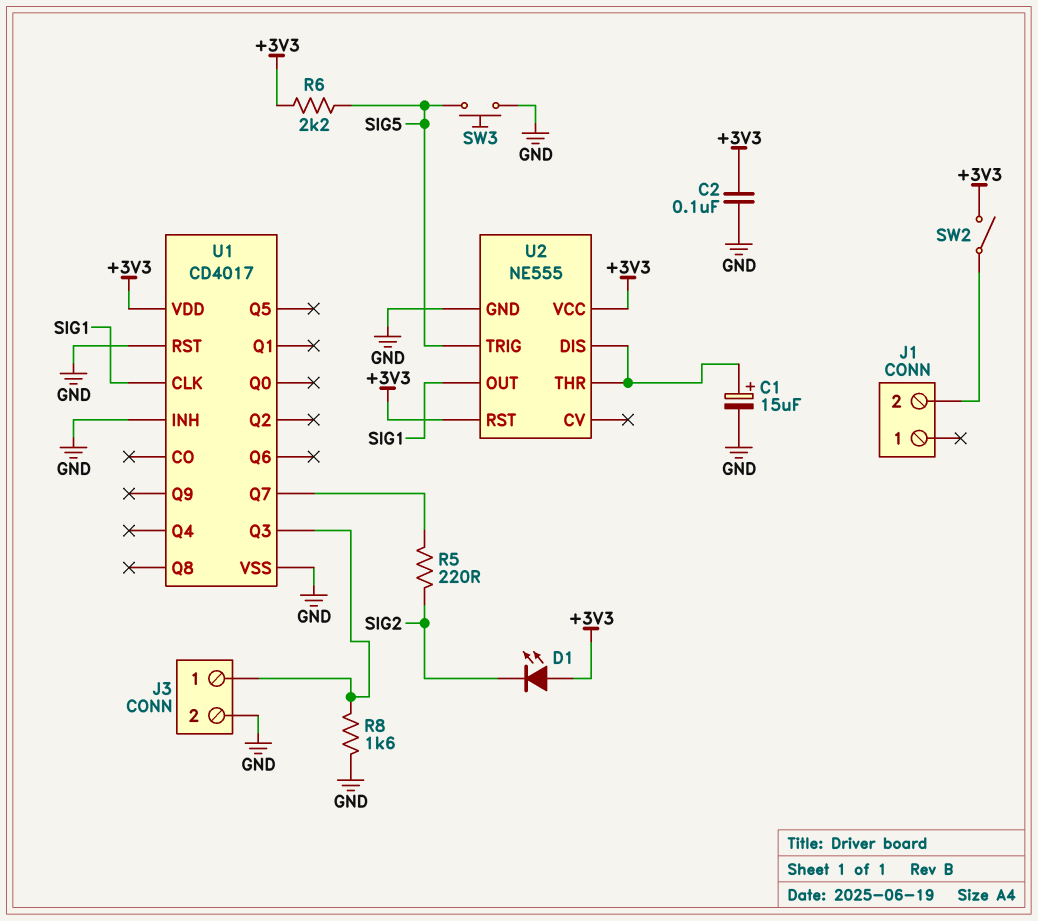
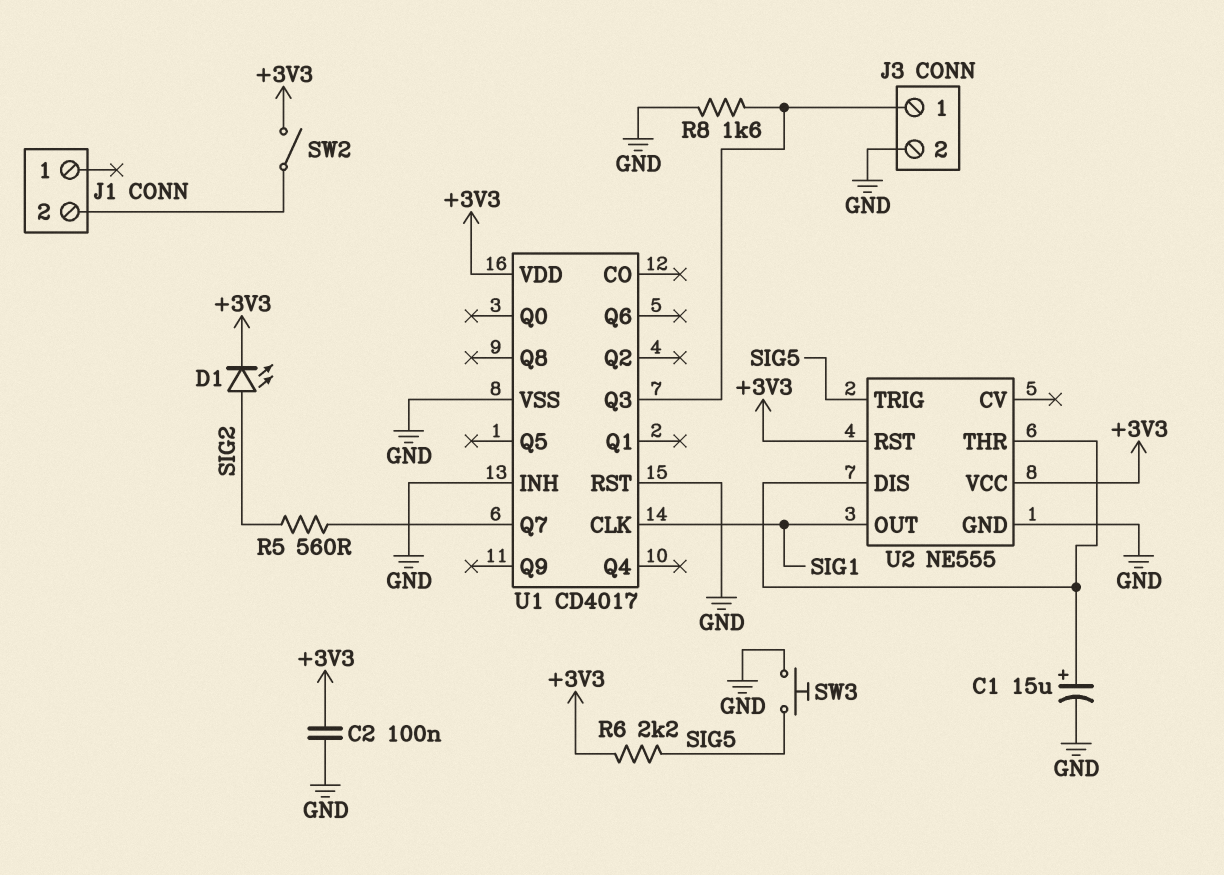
D1: LED (A +3V3, K SIG2) -> LED (A SIG2, K +3V3)
R5: 220 (SIG2, U1/Q7) -> 560 (SIG2, U1/Q7)

